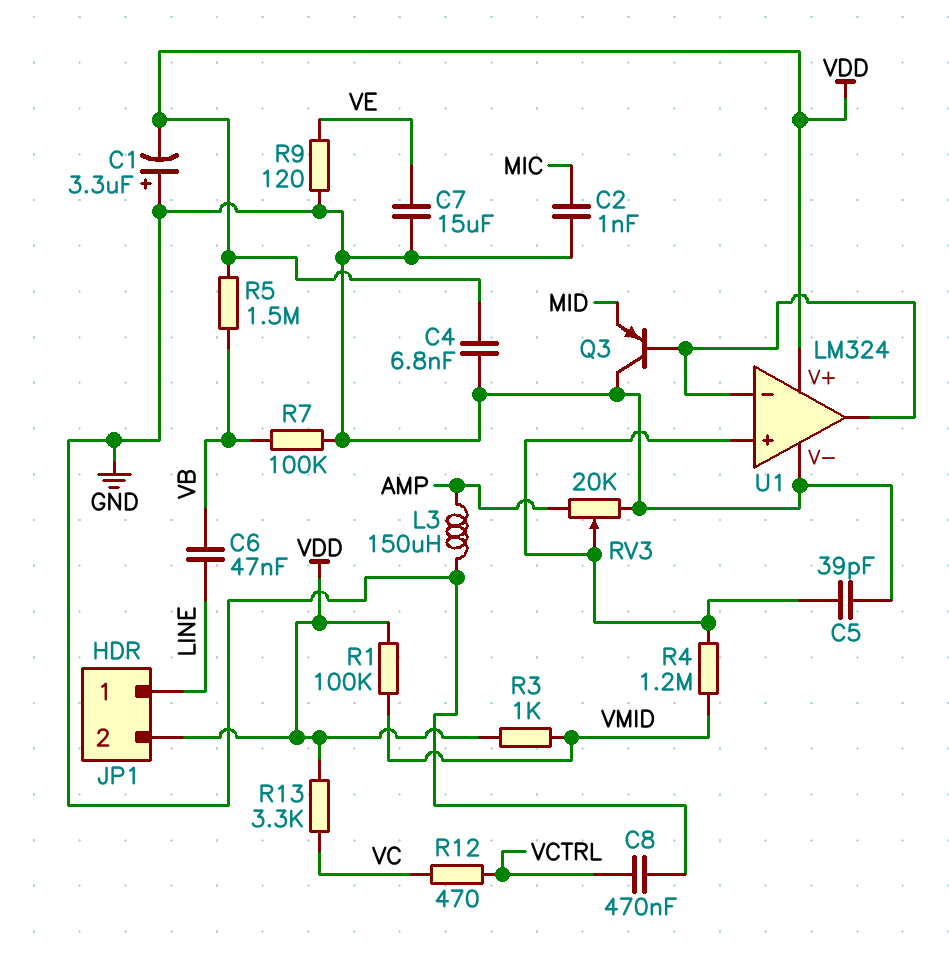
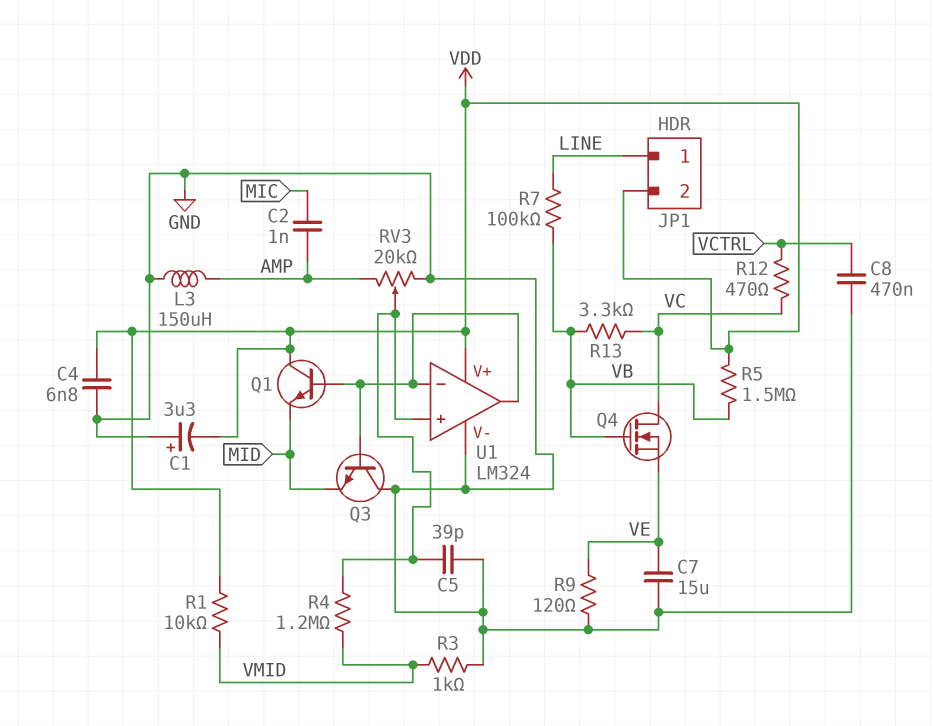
C2: 1nF (GND, MIC) -> 1nF (AMP, MIC)
C6: 47nF (LINE, VB) -> none
Q1: none -> NPN (B U1/in-, C VDD, E MID)
Q3: PNP (B U1/in-, C GND, E MID) -> NPN (B U1/in-, C GND, E MID)
Q4: none -> NMOS (G VB, D VC, S VE)
R1: 100k (VDD, VMID) -> 10k (VDD, VMID)
R3: 1k (VDD, VMID) -> 1k (GND, VMID)
R7: 100k (GND, VB) -> 100k (LINE, VB)
R13: 3.3k (VC, VDD) -> 3.3k (VB, VC)

